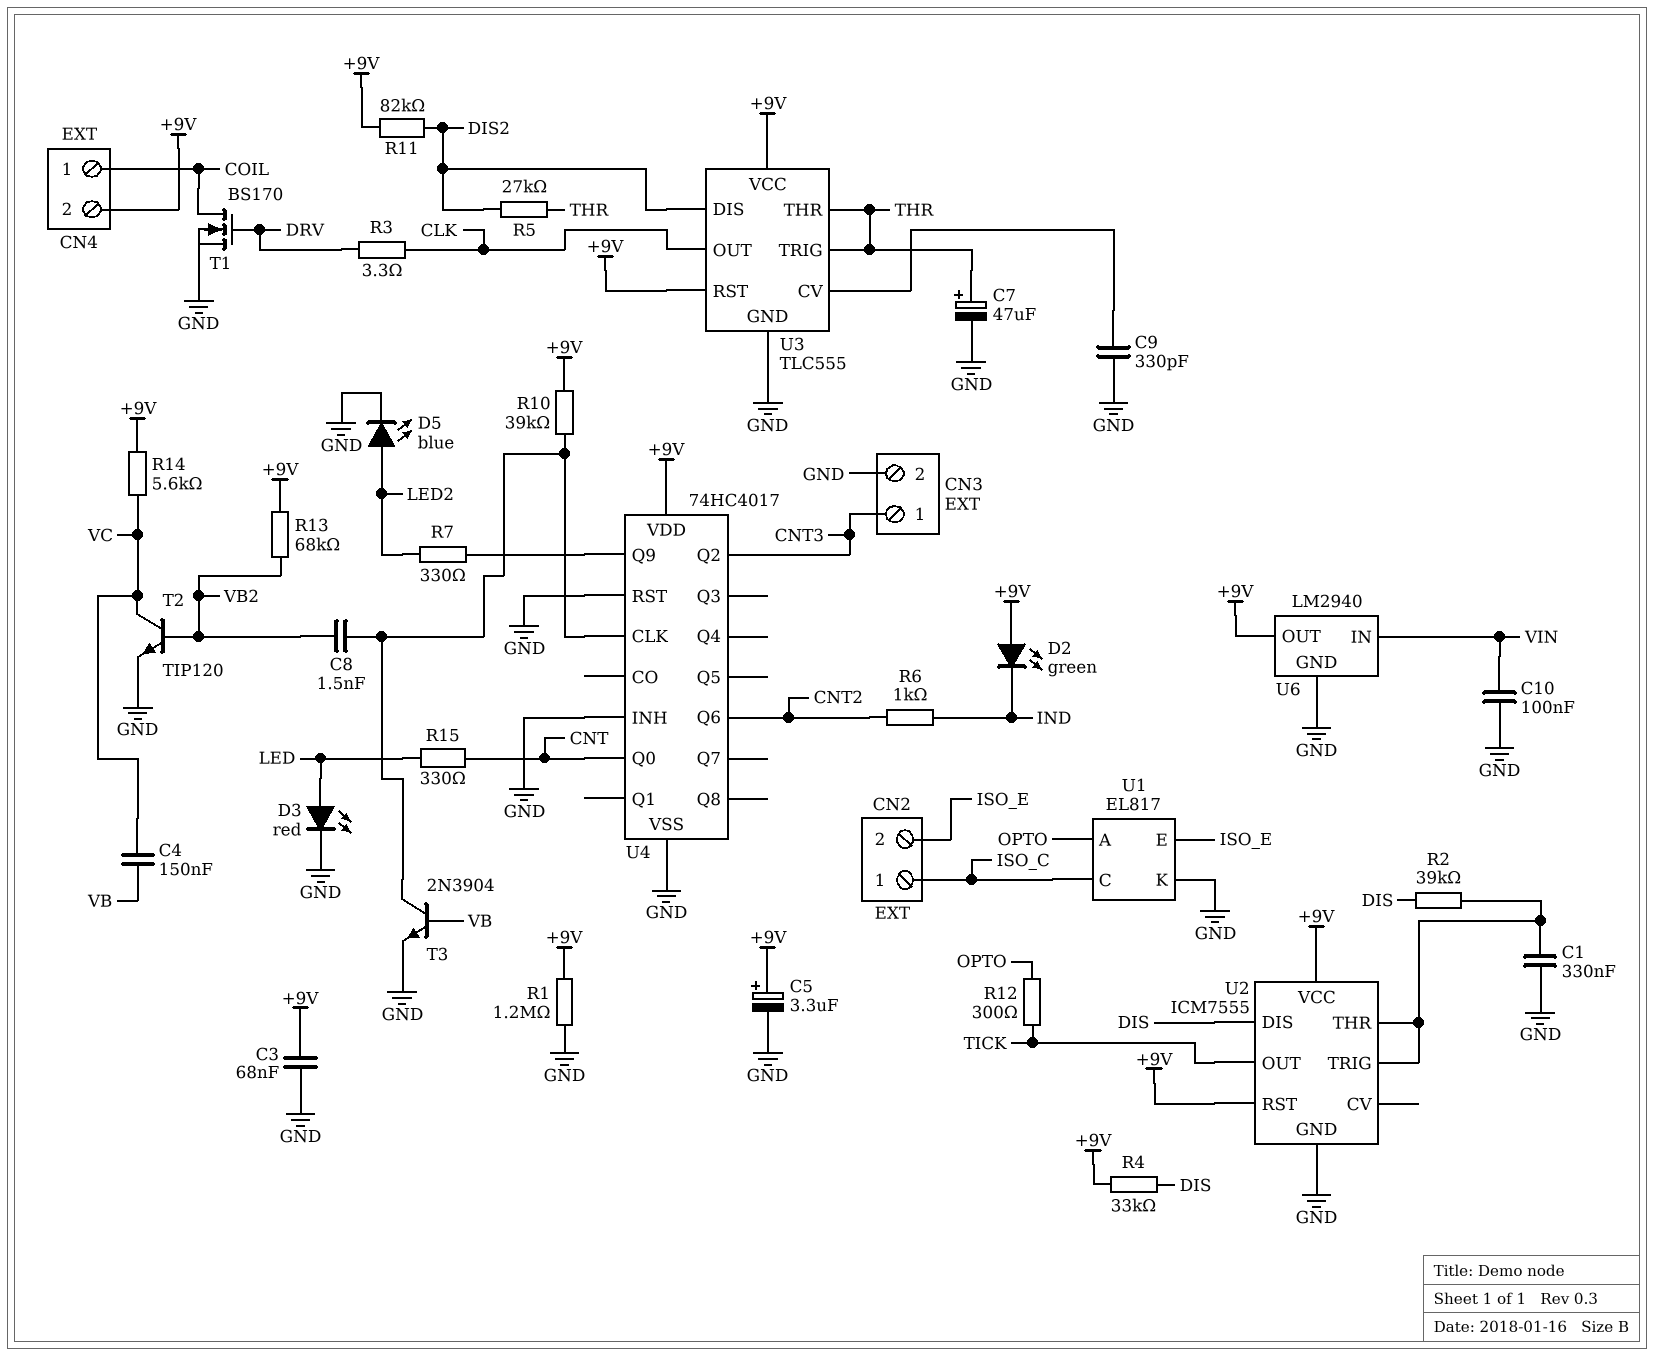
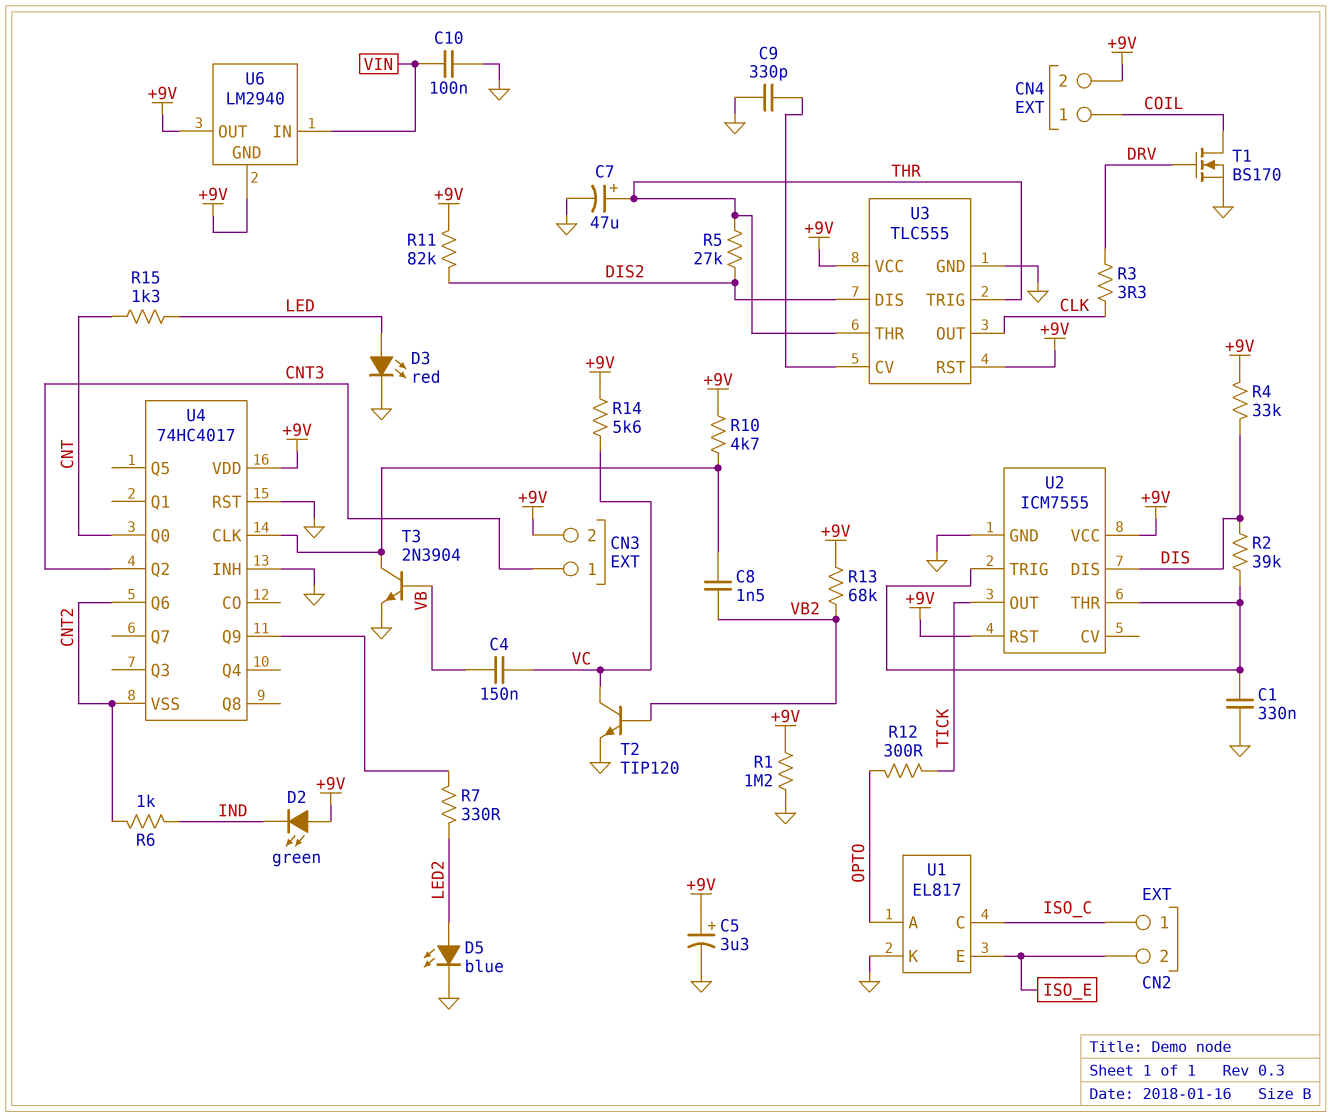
C3: 68nF (+9V, GND) -> none
CN3 pin 2: GND -> +9V
R10: 39k (+9V, U4/CLK) -> 4.7k (+9V, U4/CLK)
R15: 330 (CNT, LED) -> 1.3k (CNT, LED)
U4 pin VSS: GND -> CNT2
U6 pin GND: GND -> +9V

